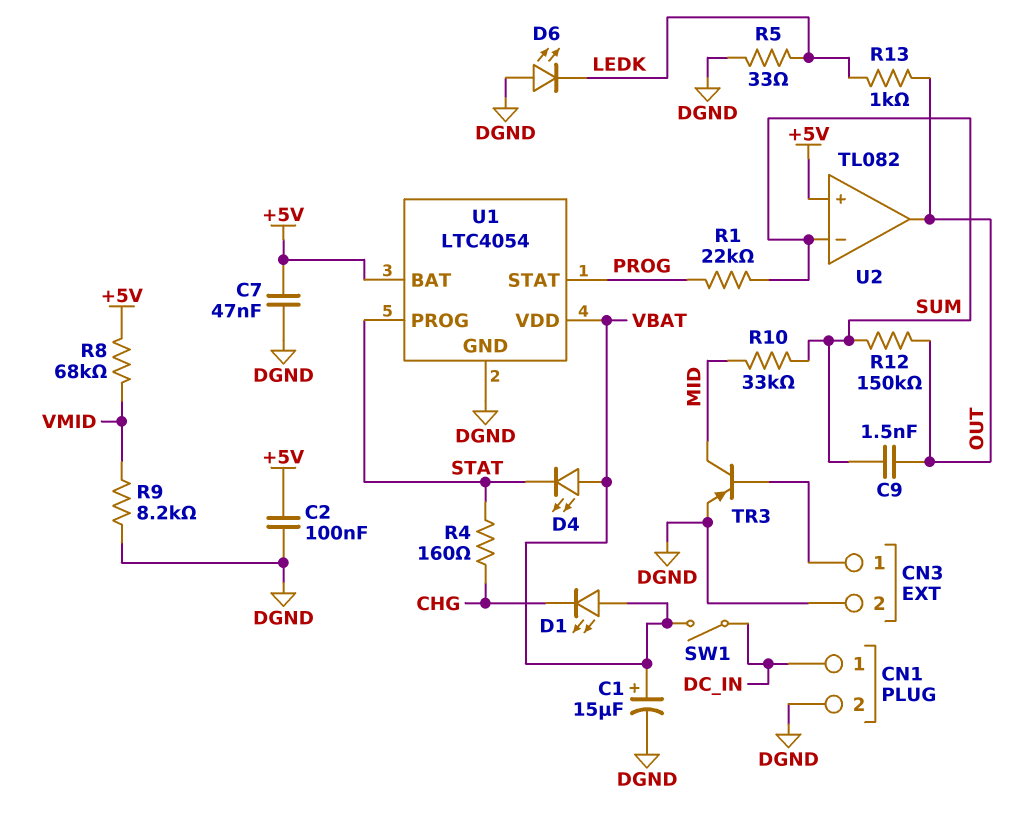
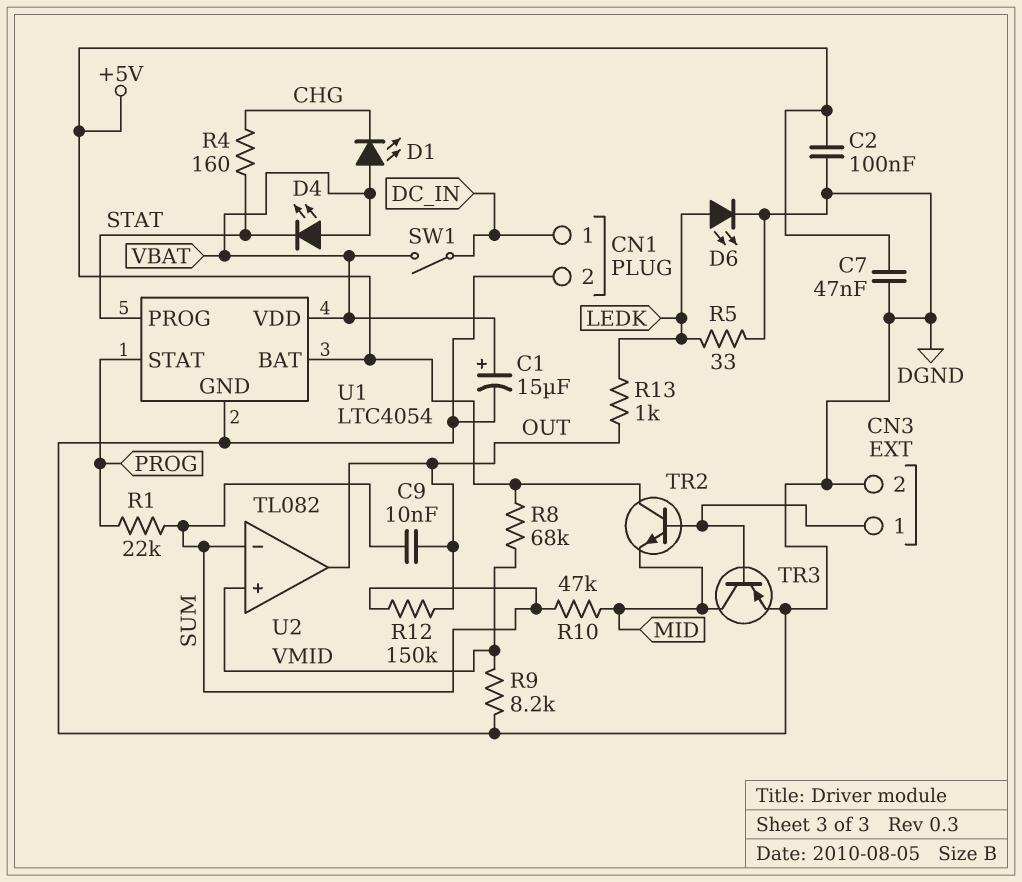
C9: 1.5nF (OUT, SUM) -> 10nF (OUT, SUM)
D6: LED (A DGND, K LEDK) -> LED (A LEDK, K DGND)
R10: 33k (MID, SUM) -> 47k (MID, SUM)
TR2: none -> NPN (B CN3/1, C +5V, E MID)
U2 pin in+: +5V -> VMID

